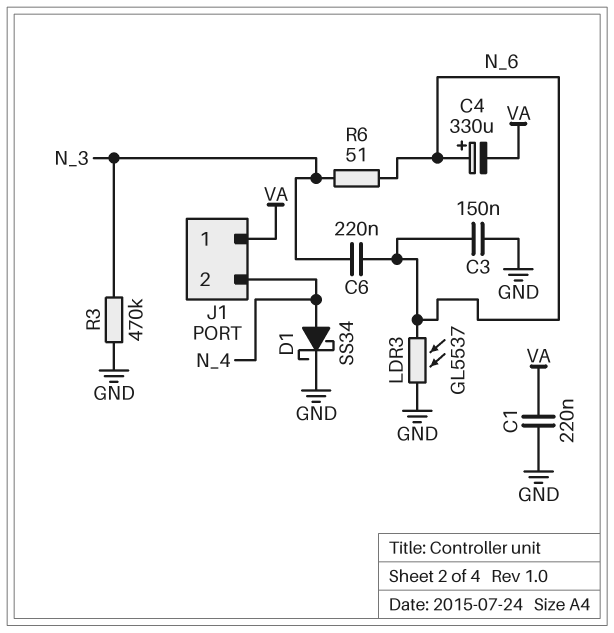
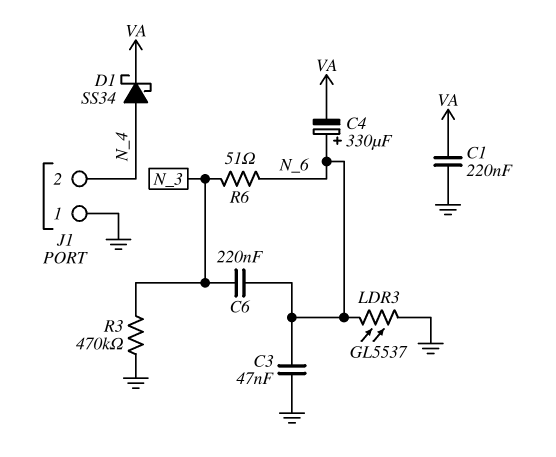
C3: 150nF (GND, N_6) -> 47nF (GND, N_6)
D1: schottky SS34 (A N_4, K GND) -> schottky SS34 (A N_4, K VA)
J1 pin 1: VA -> GND

